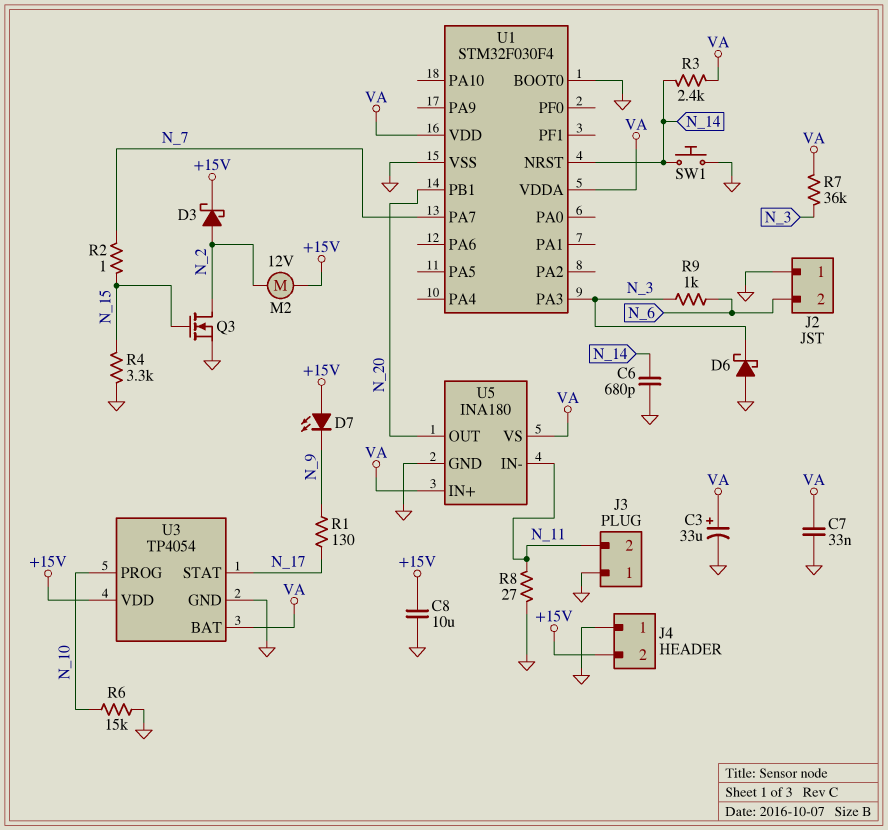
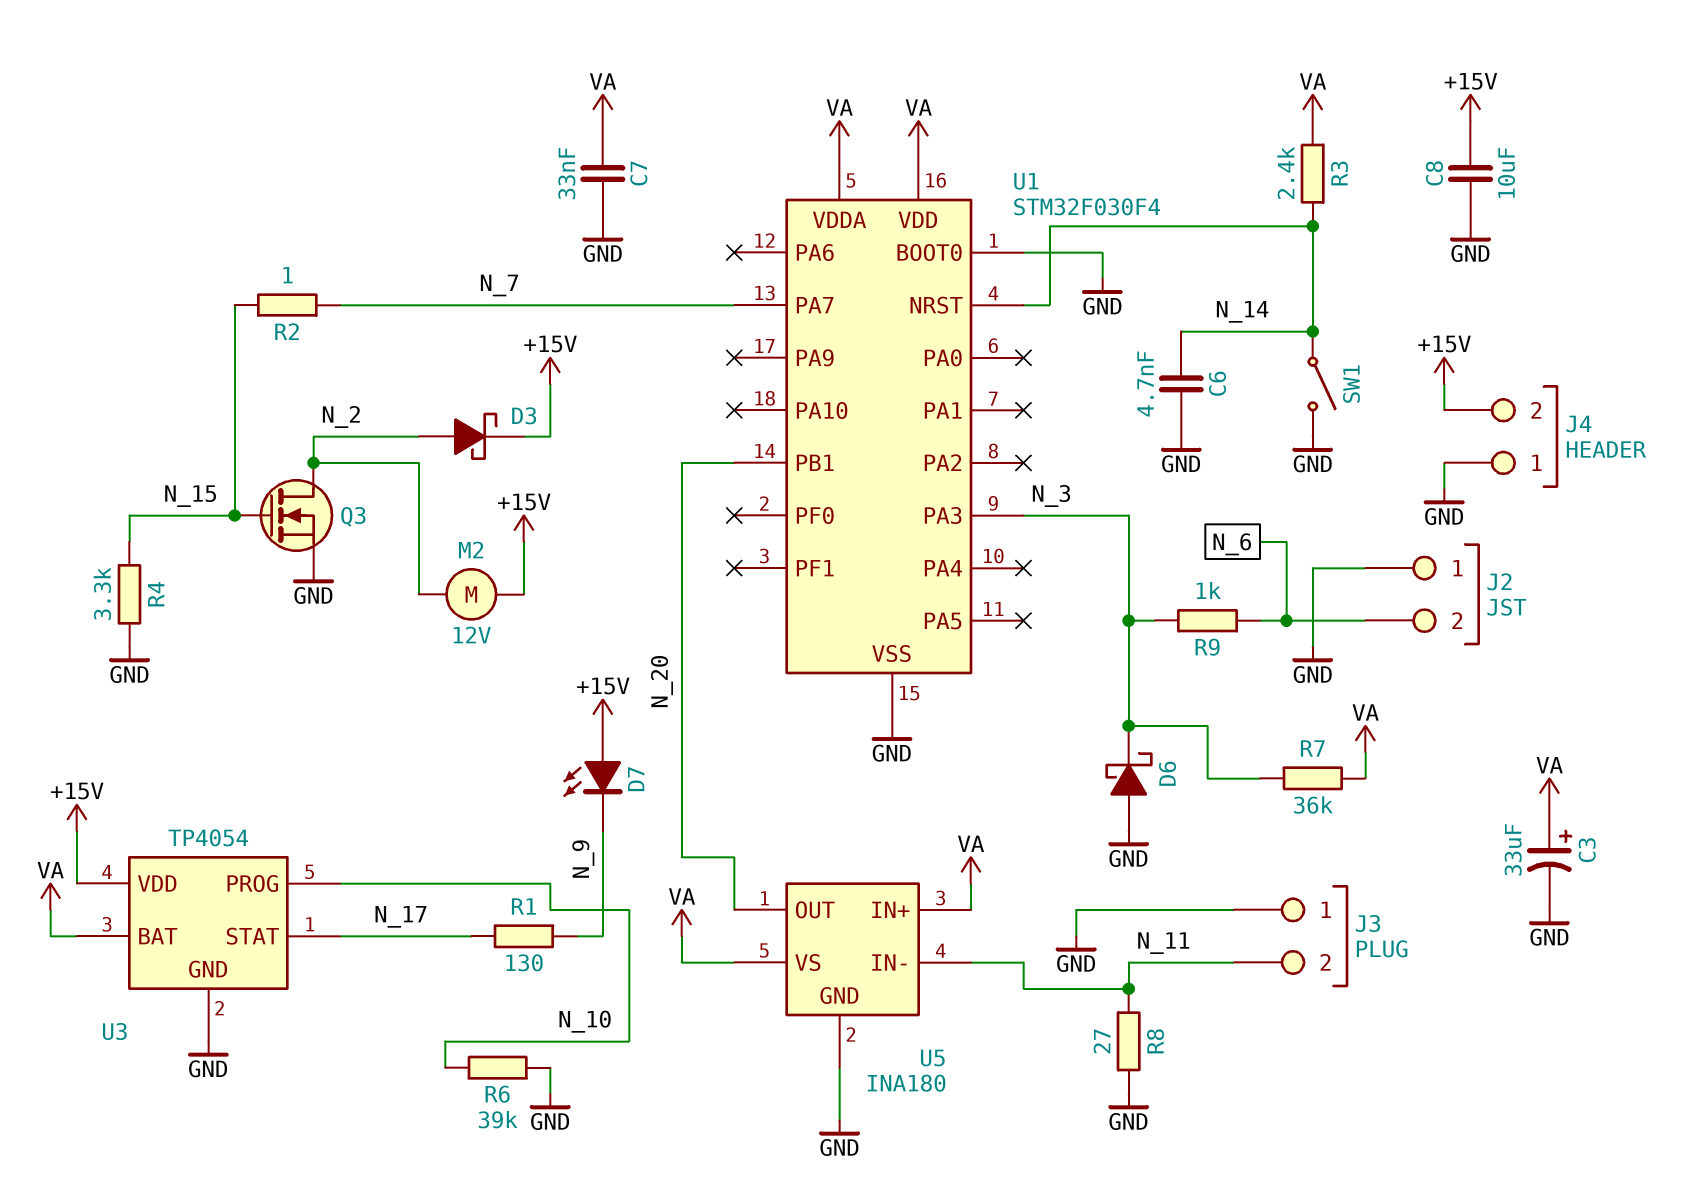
C6: 680pF (GND, N_14) -> 4.7nF (GND, N_14)
R6: 15k (GND, N_10) -> 39k (GND, N_10)
SW1: button (GND, N_14) -> switch (GND, N_14)

